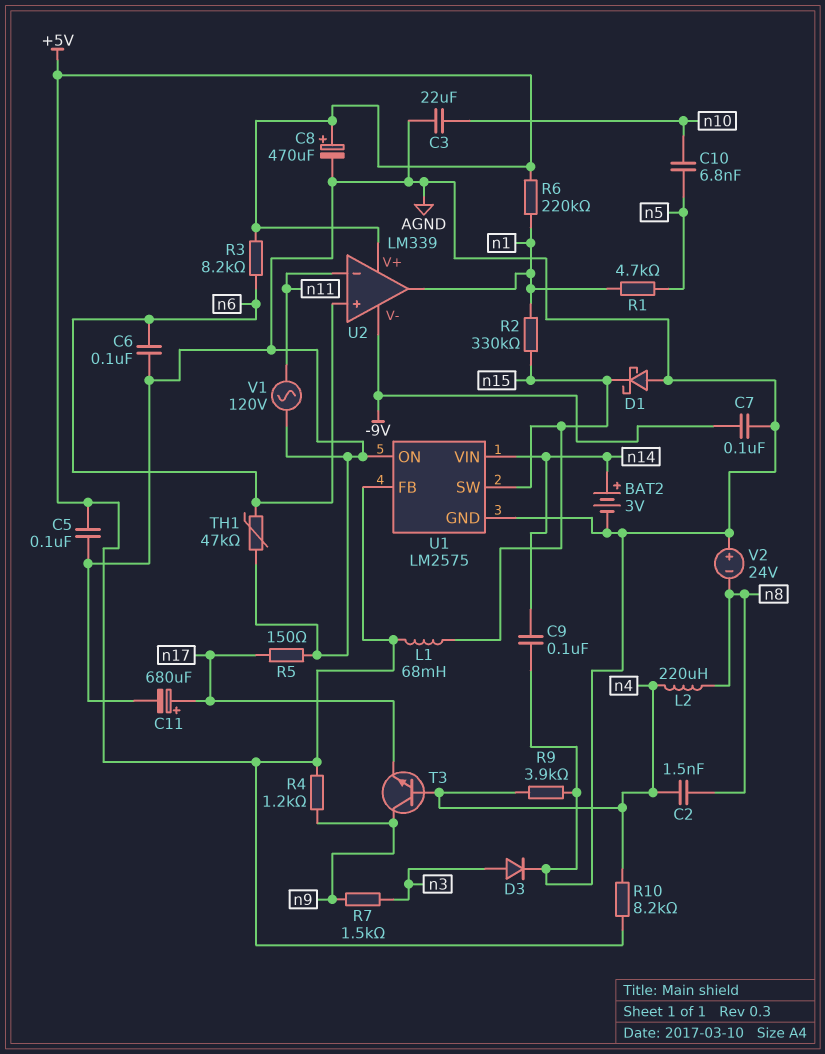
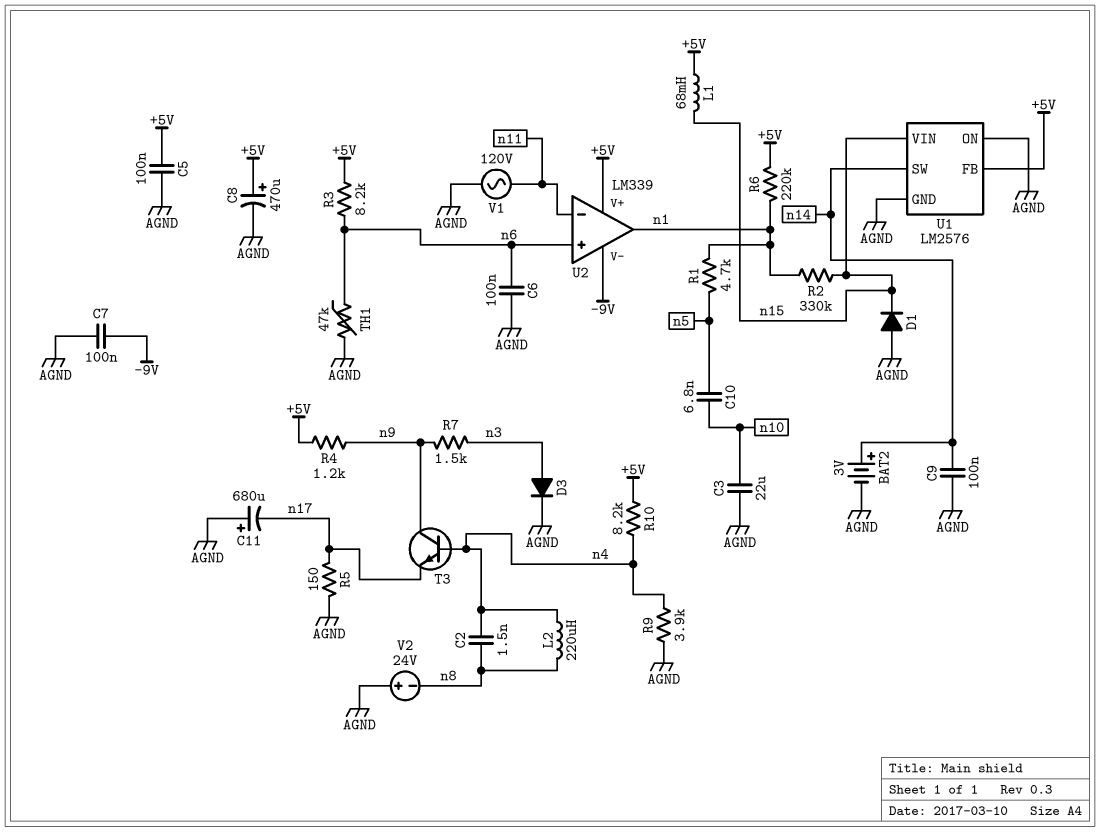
C11: 680uF (plus n17, minus AGND) -> 680uF (plus AGND, minus n17)
D1: schottky (A AGND, K n15) -> diode (A AGND, K n15)
U1: LM2575 -> LM2576
U1 pin SW: n15 -> n14
U1 pin VIN: n14 -> n15

